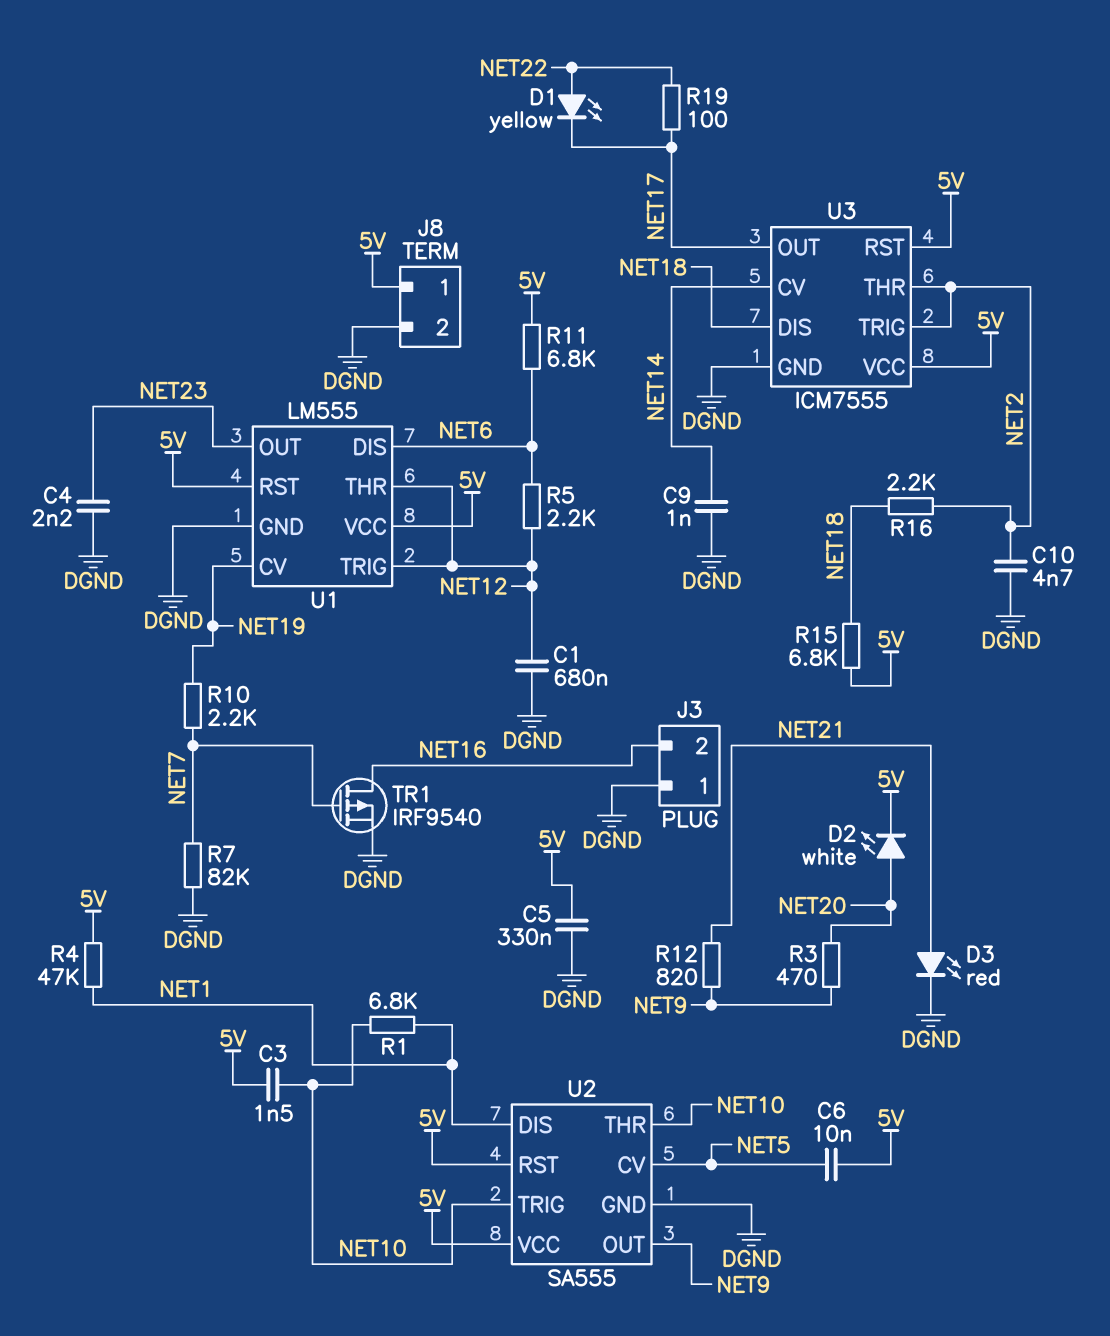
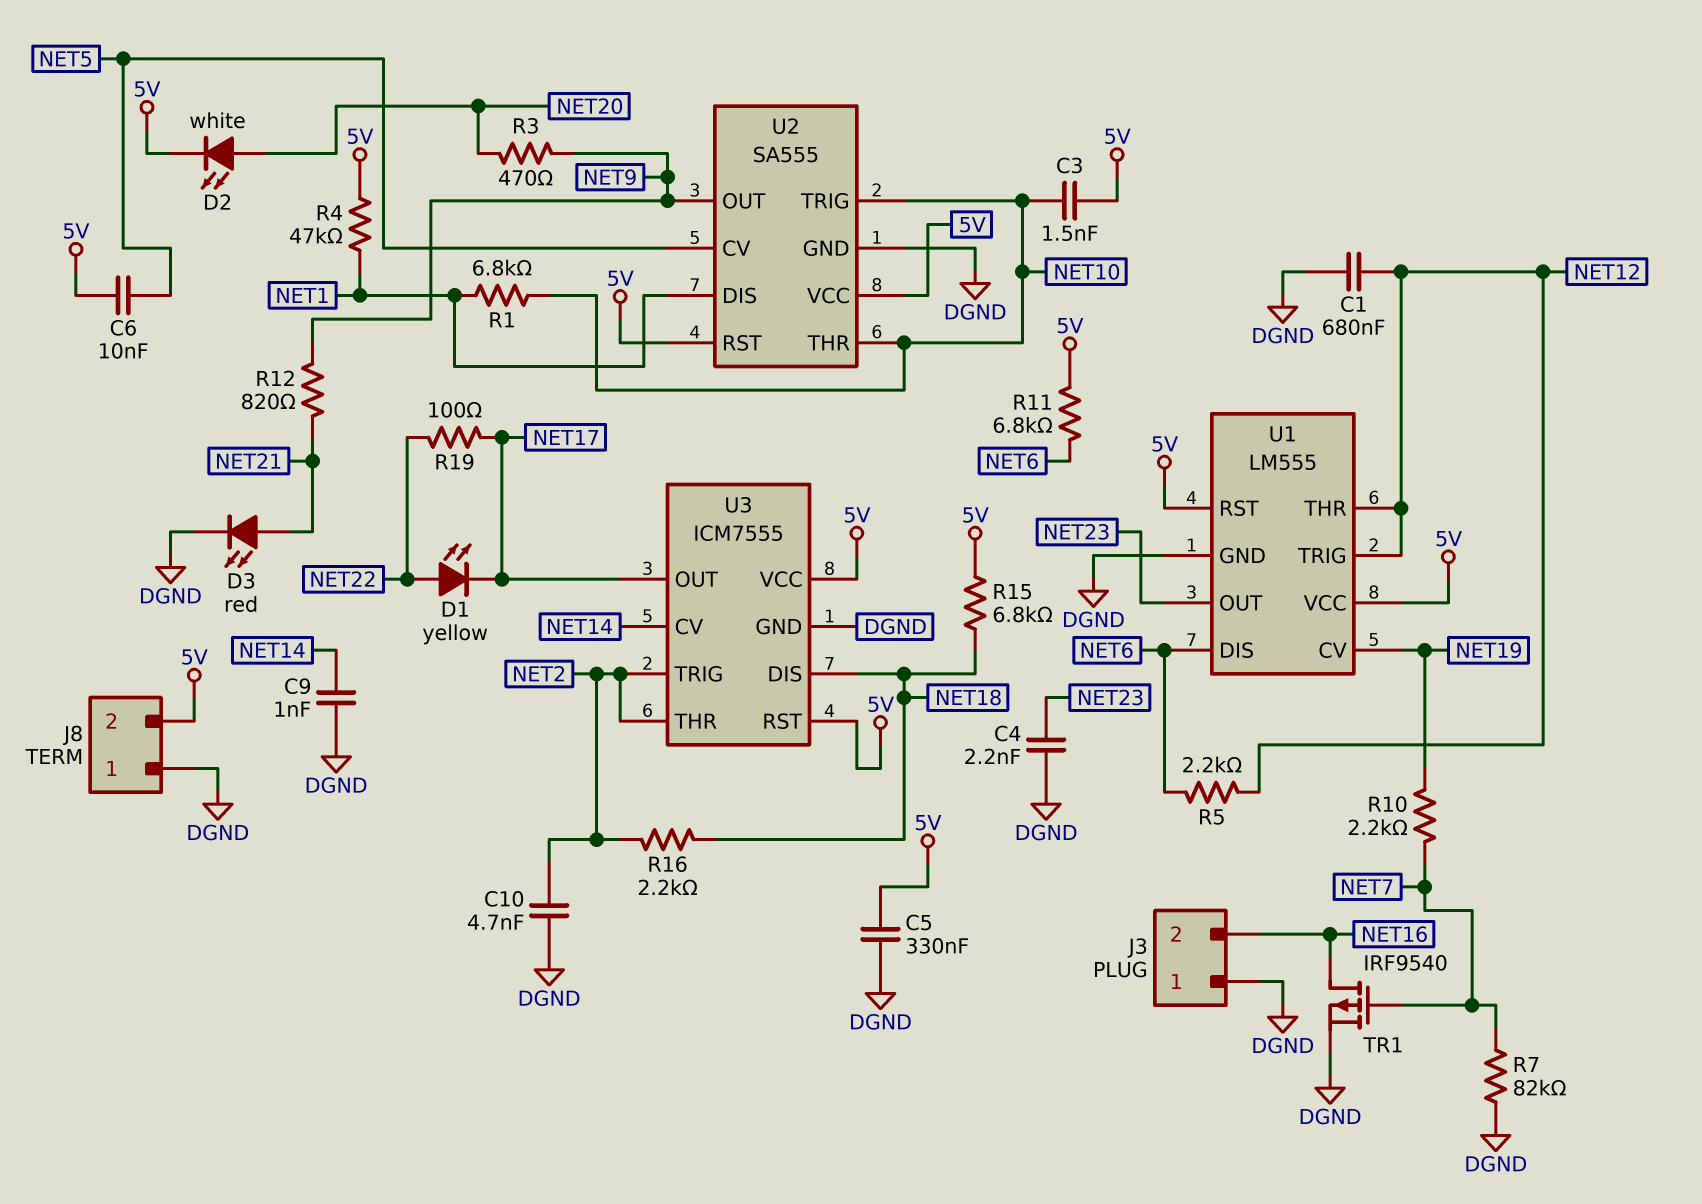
J8 pin 1: 5V -> DGND
J8 pin 2: DGND -> 5V

